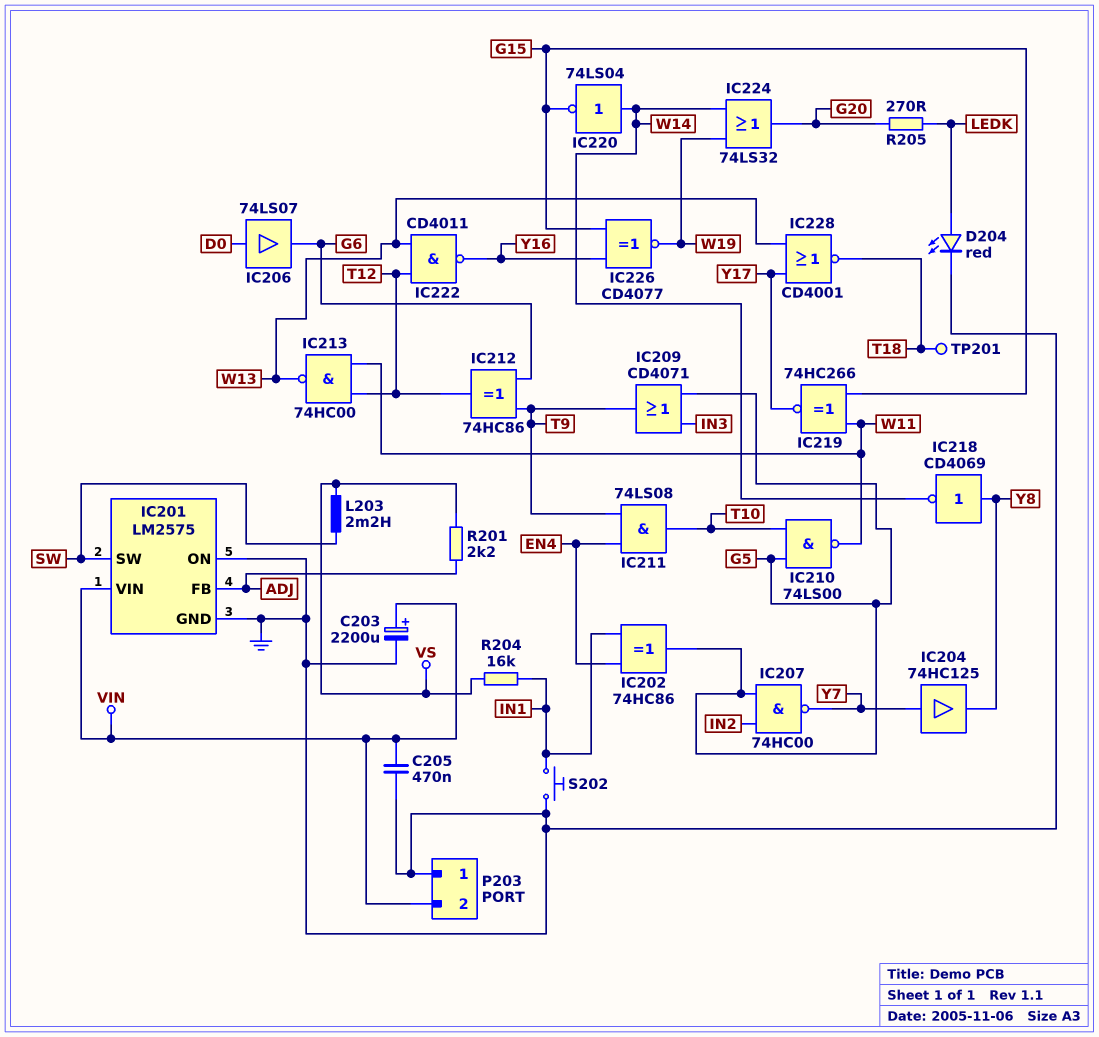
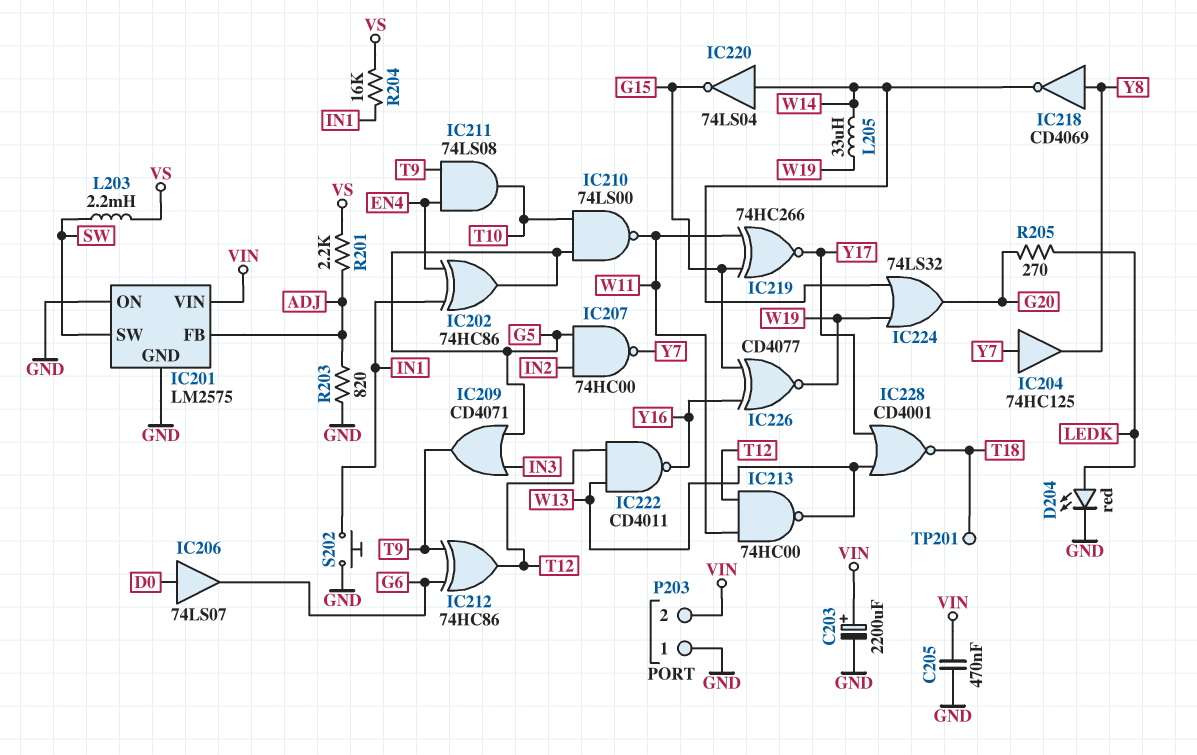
L205: none -> 33uH (W14, W19)
R203: none -> 820 (ADJ, GND)

